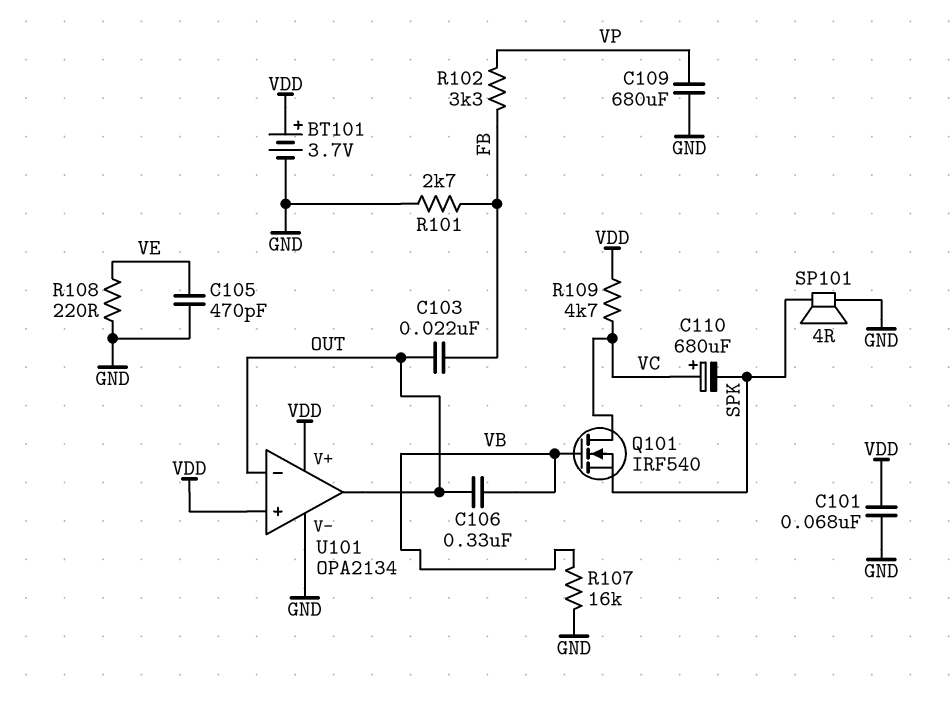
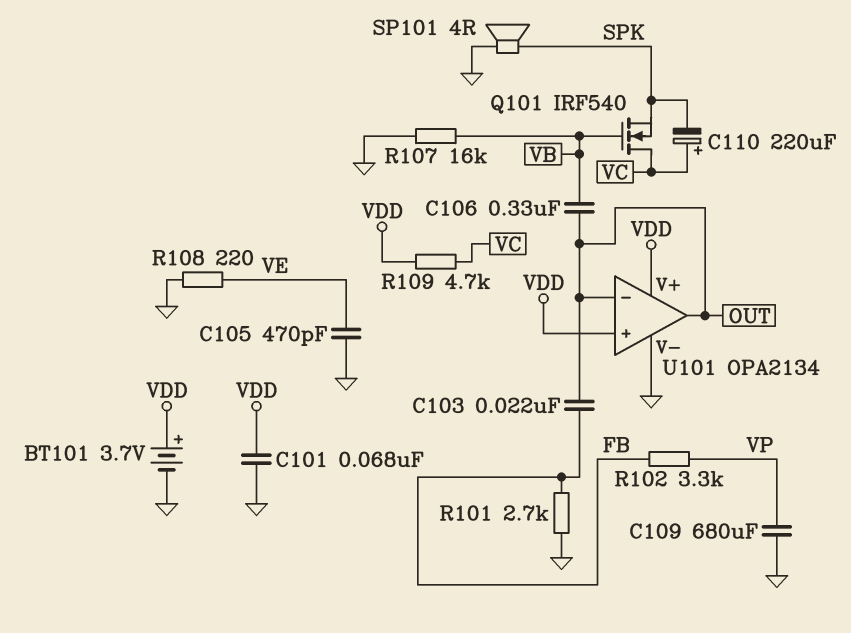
C110: 680uF (plus VC, minus SPK) -> 220uF (plus VC, minus SPK)

